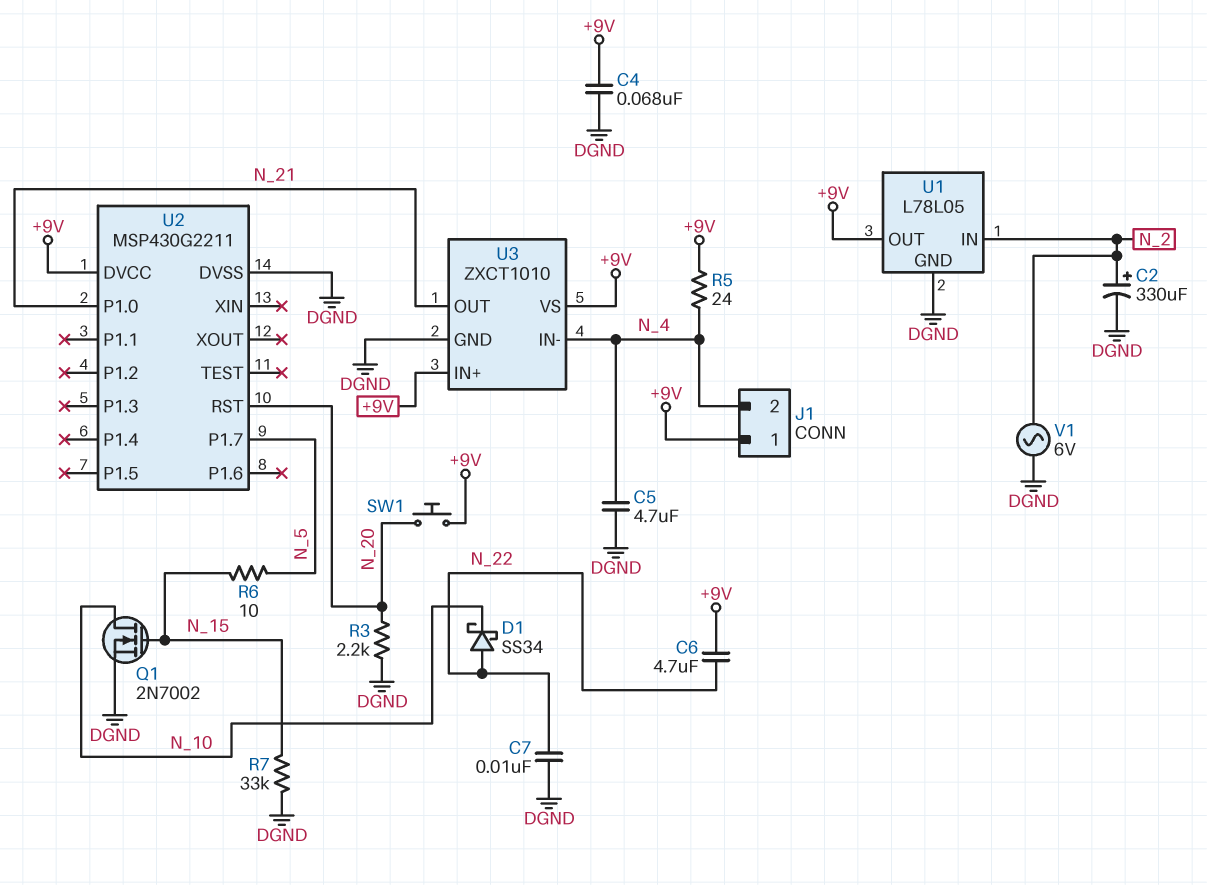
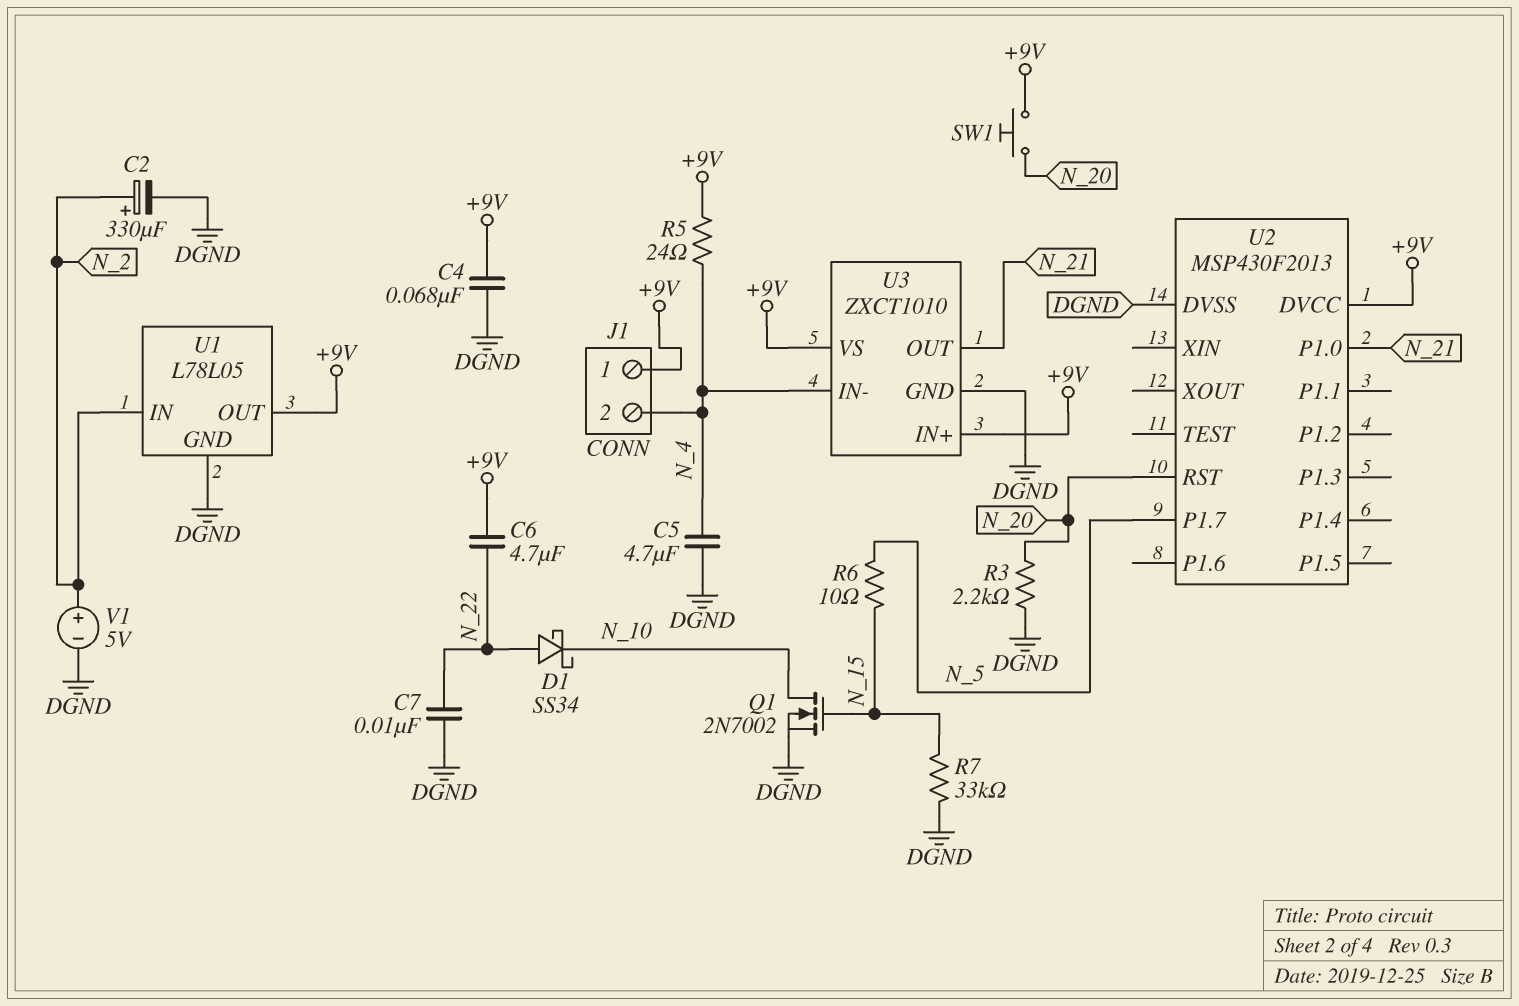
U2: MSP430G2211 -> MSP430F2013
V1: AC 6V (DGND, N_2) -> 5V (plus N_2, minus DGND)

